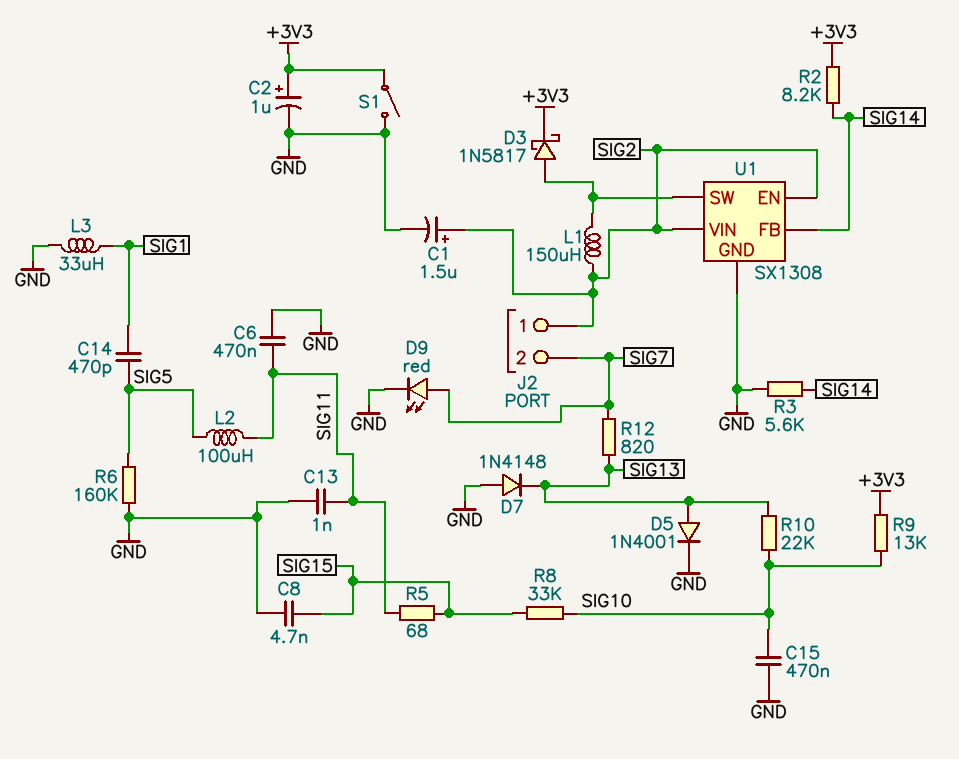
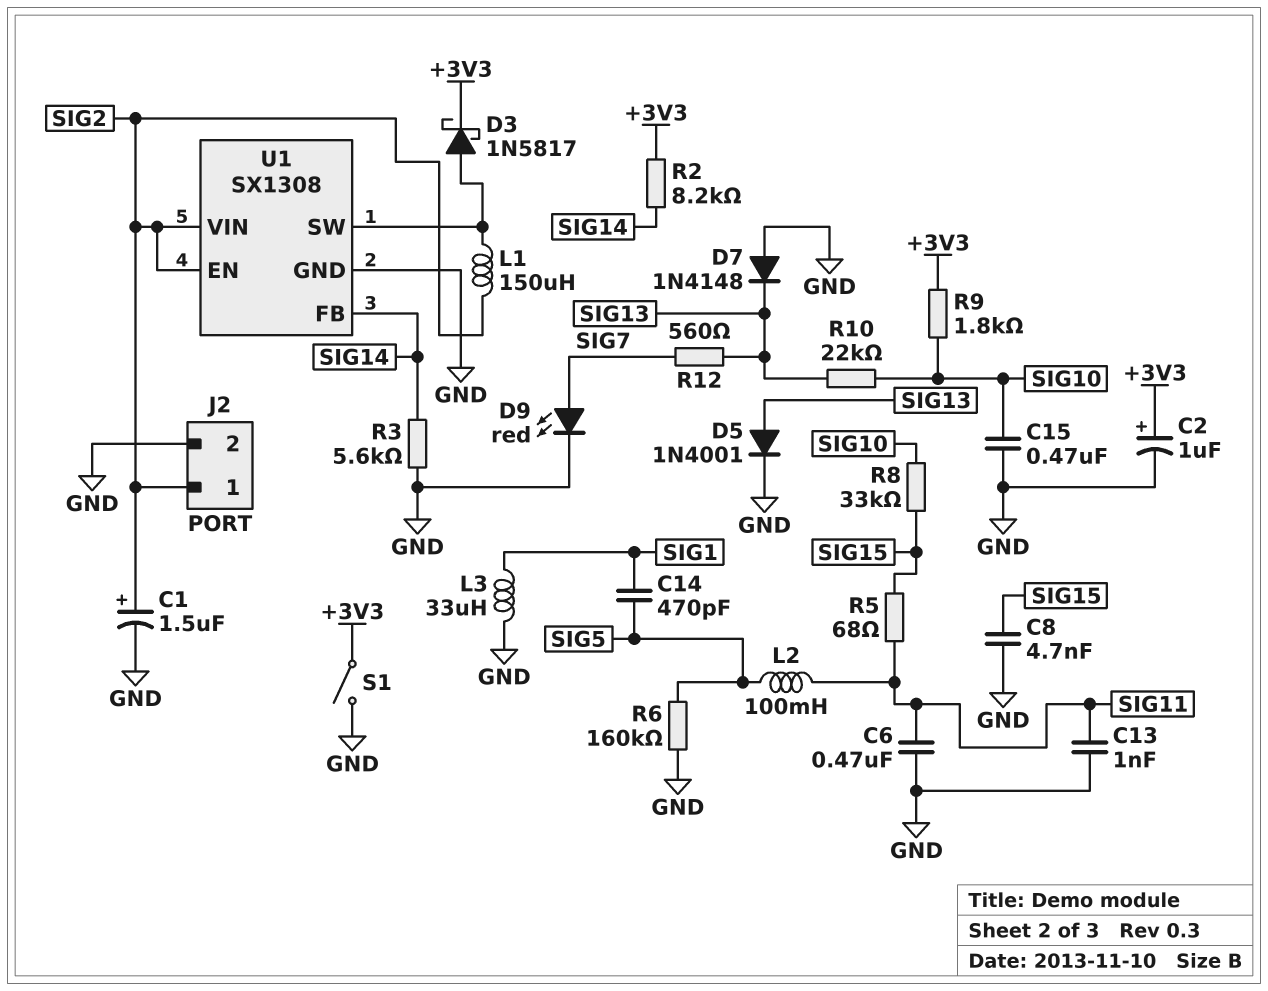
J2 pin 2: SIG7 -> GND
L2: 100uH (SIG5, SIG11) -> 100mH (SIG5, SIG11)
R9: 13k (+3V3, SIG10) -> 1.8k (+3V3, SIG10)
R12: 820 (SIG7, SIG13) -> 560 (SIG7, SIG13)

